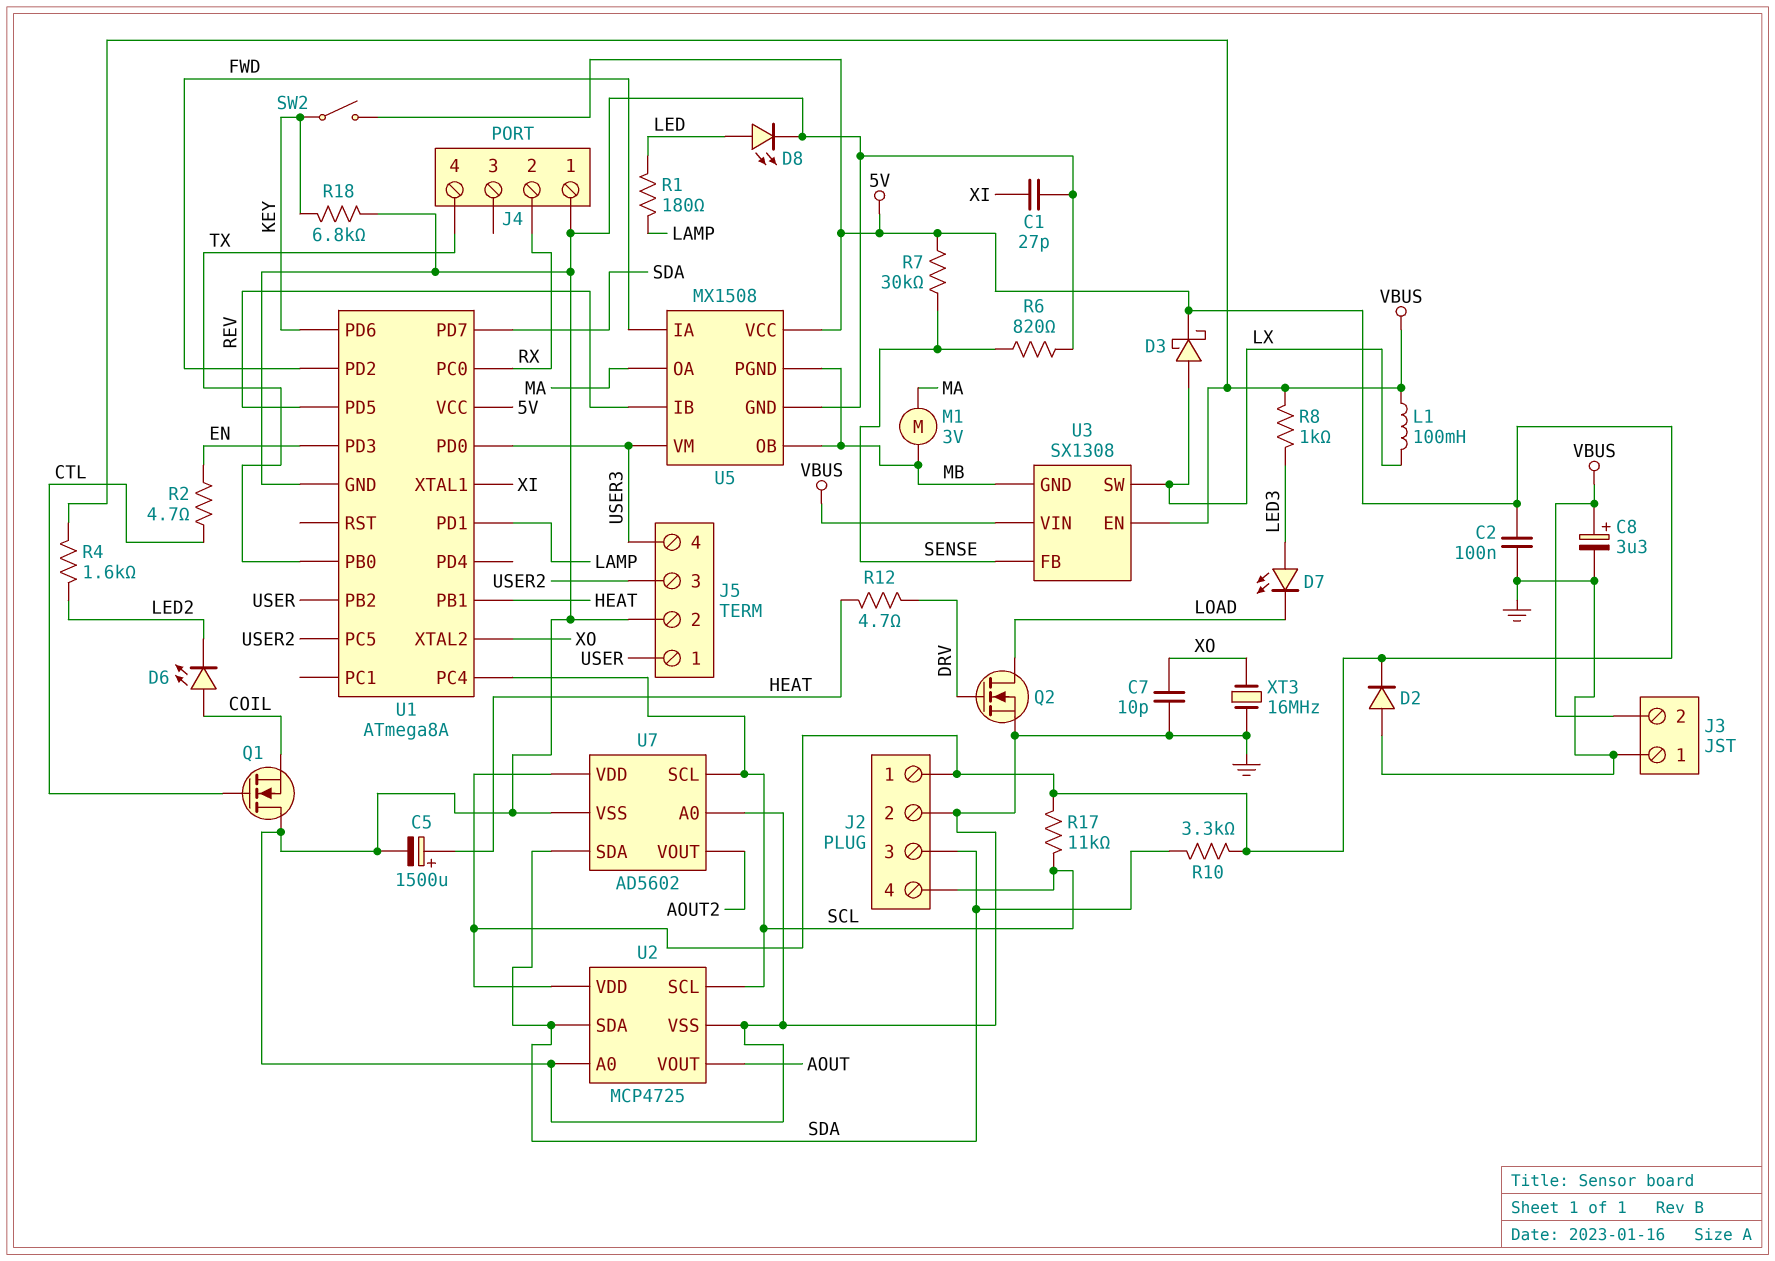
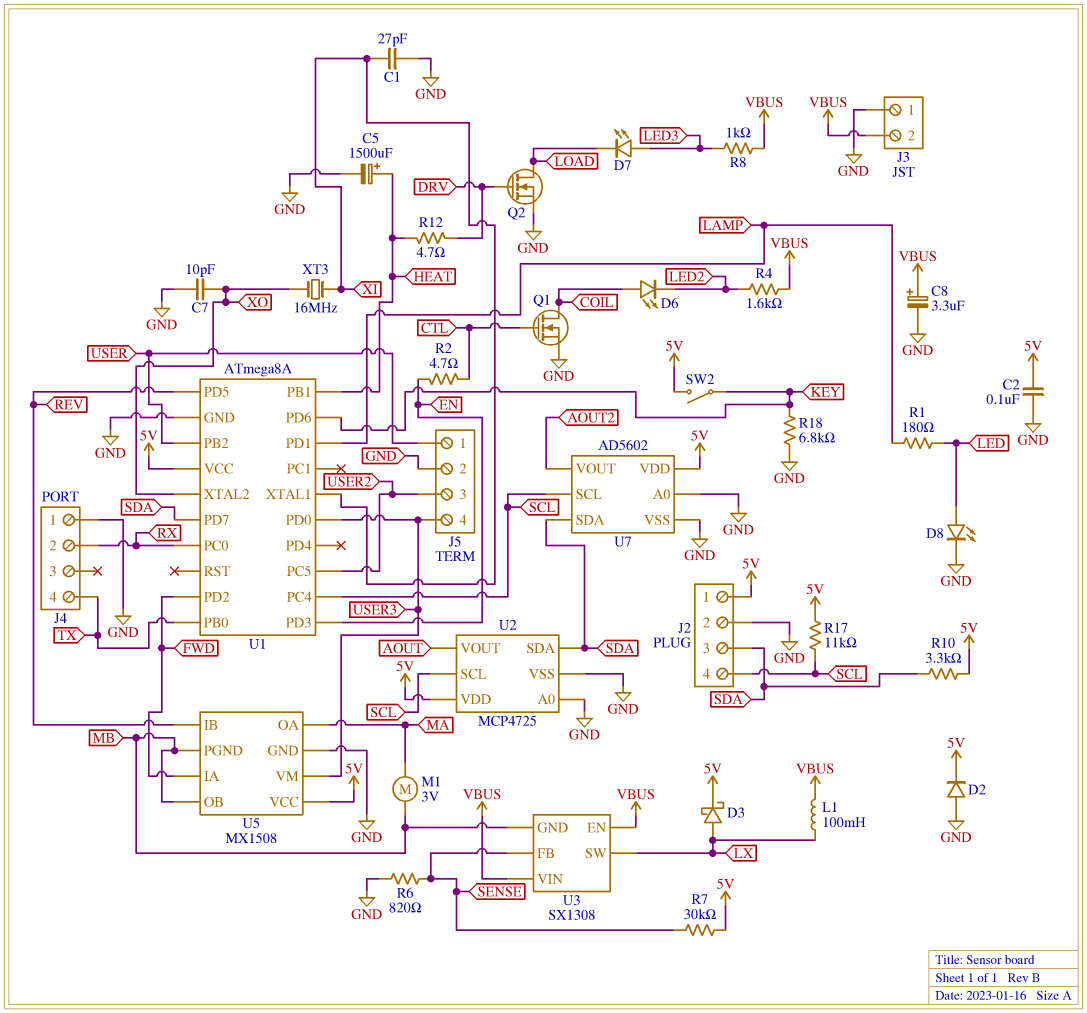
Q1: NMOS (G CTL, D GND, S COIL) -> NMOS (G CTL, D COIL, S GND)
XT3: 16MHz (GND, XO) -> 16MHz (XI, XO)

